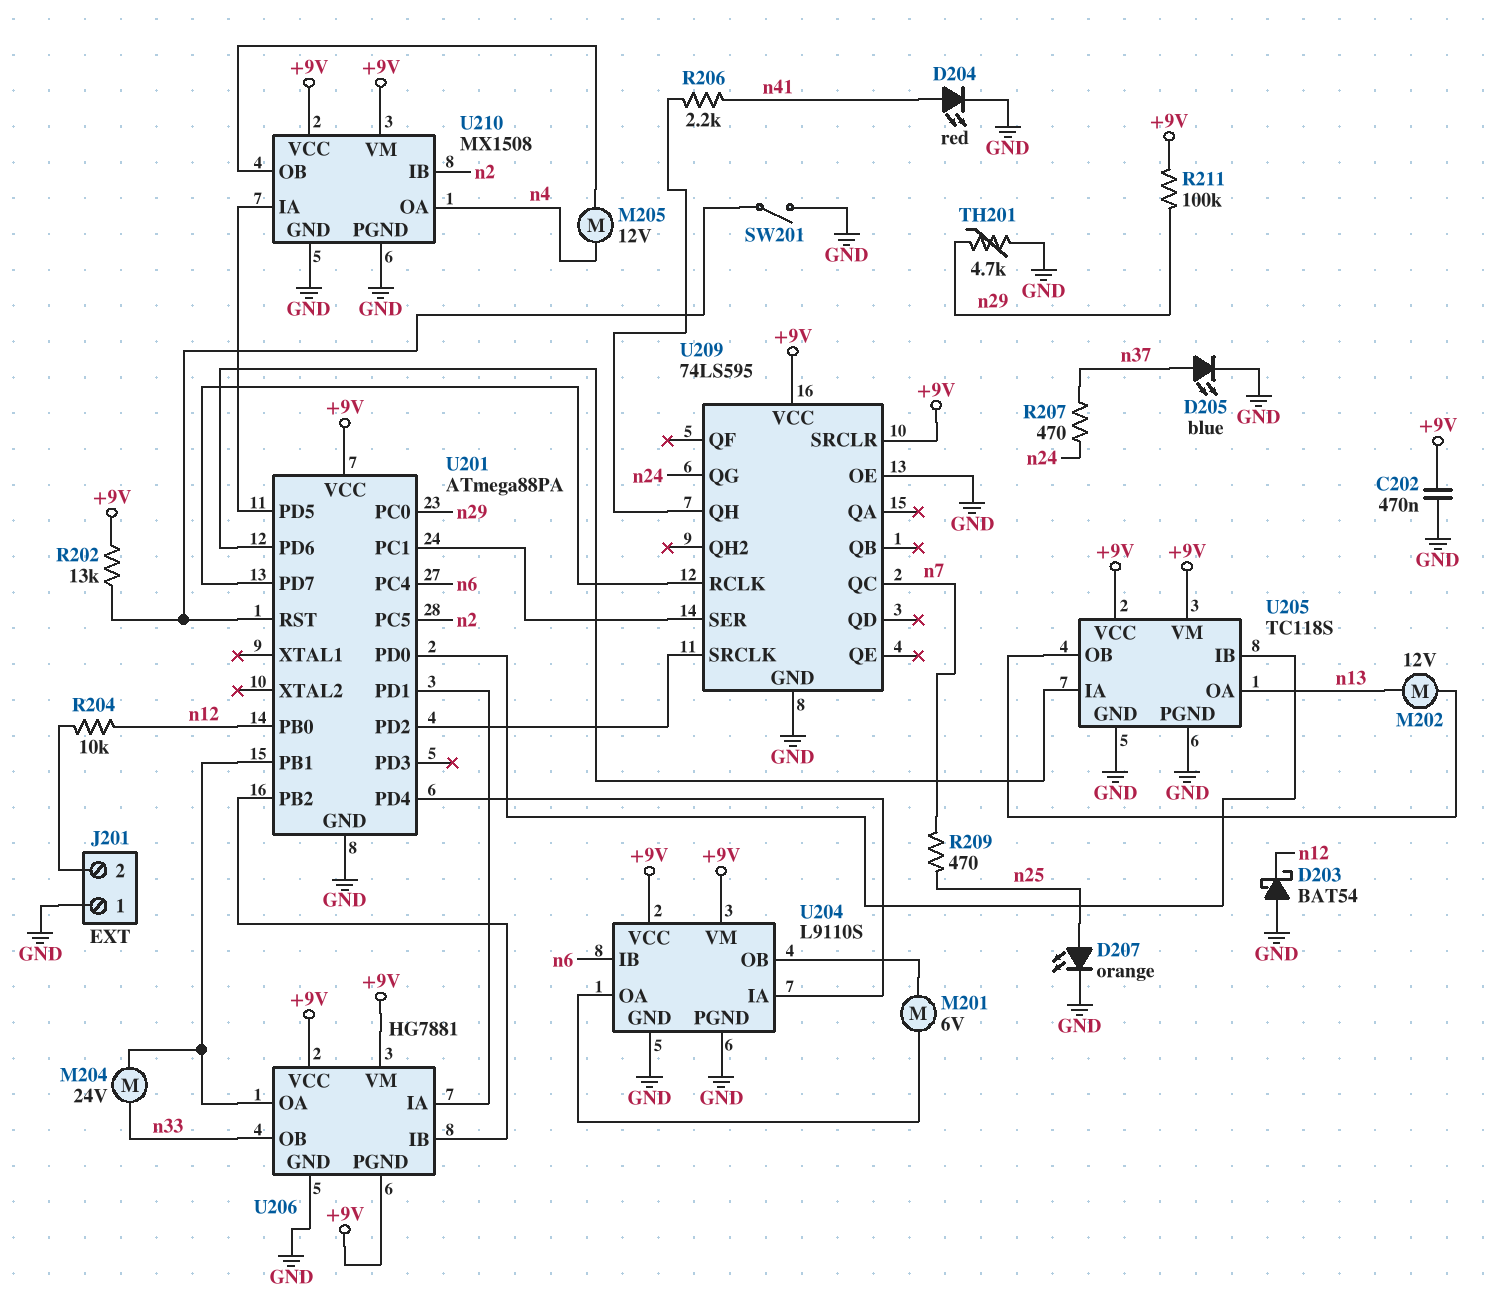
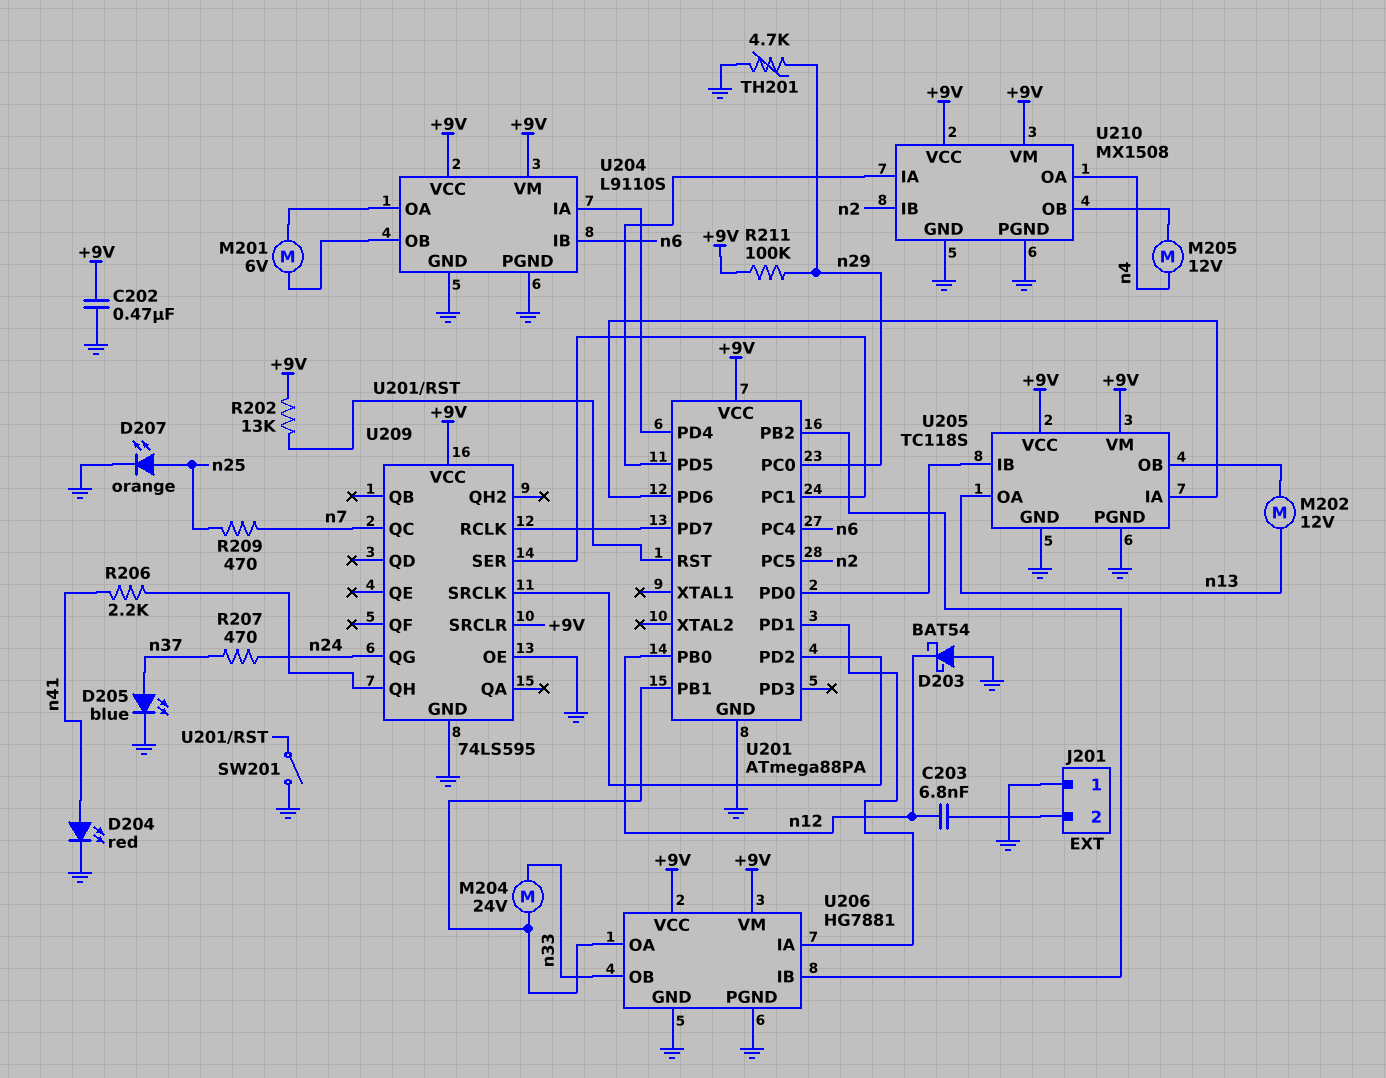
C203: none -> 6.8nF (J201/2, n12)
R204: 10k (J201/2, n12) -> none
U206 pin PGND: +9V -> GND

